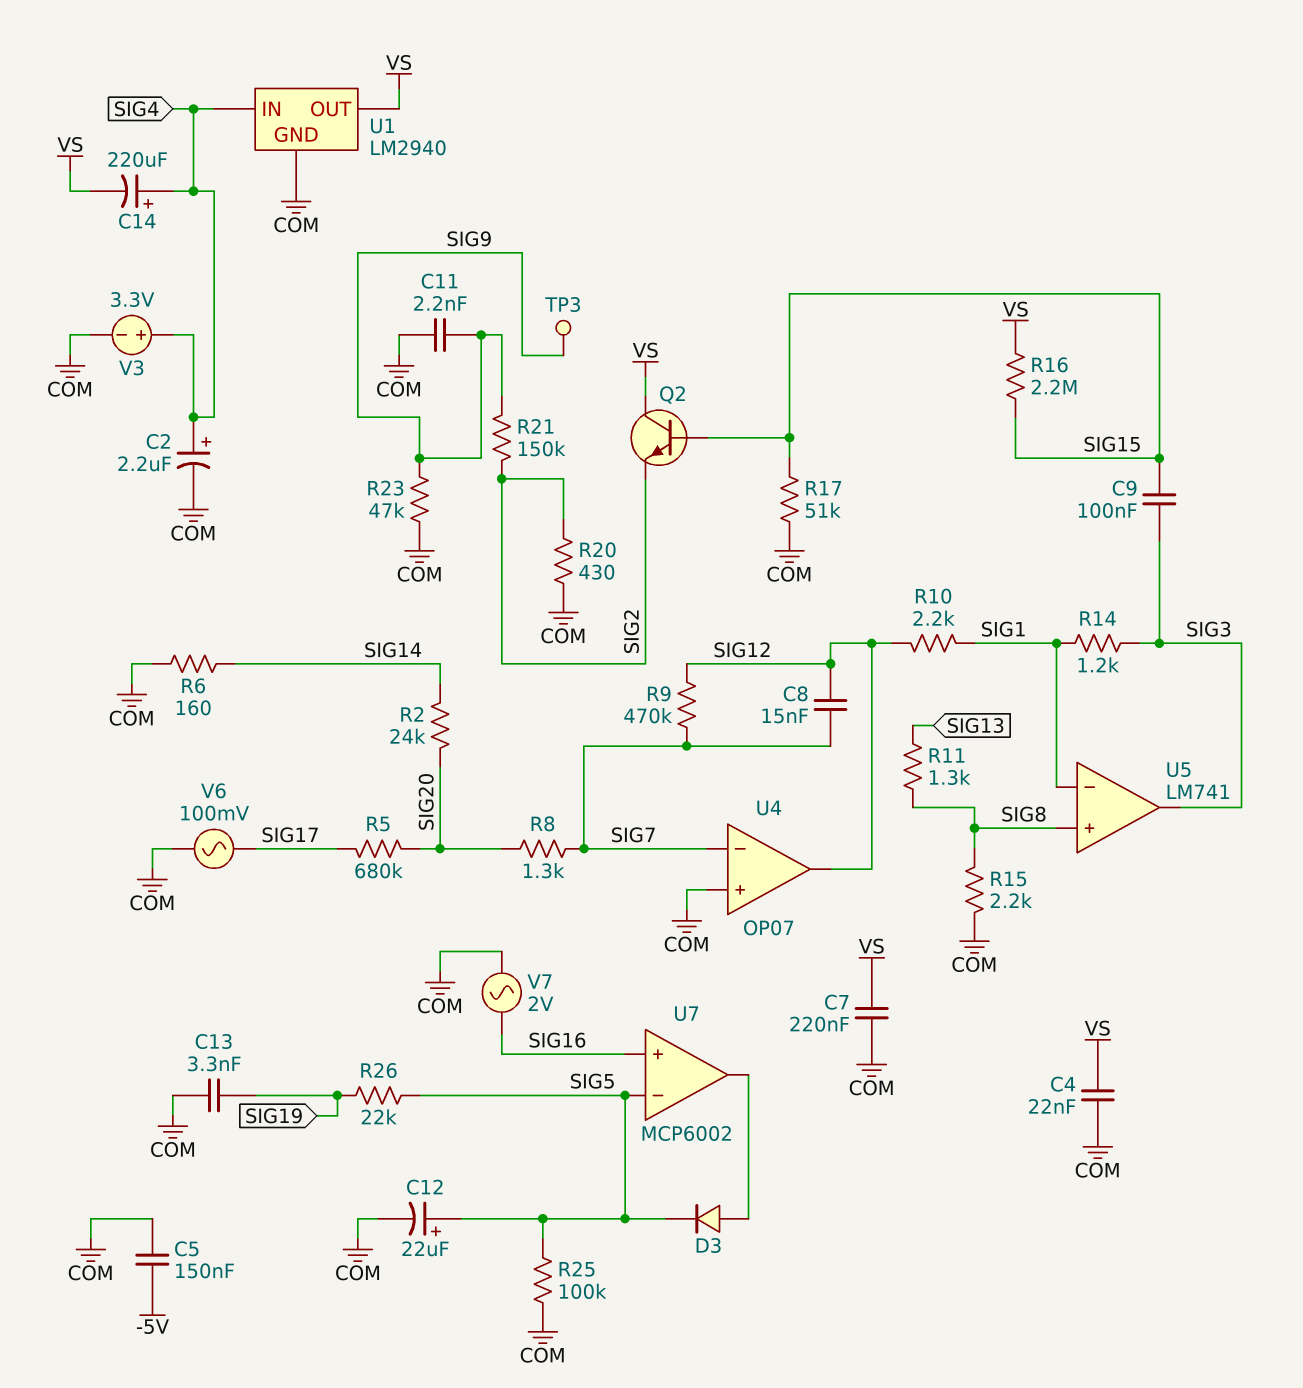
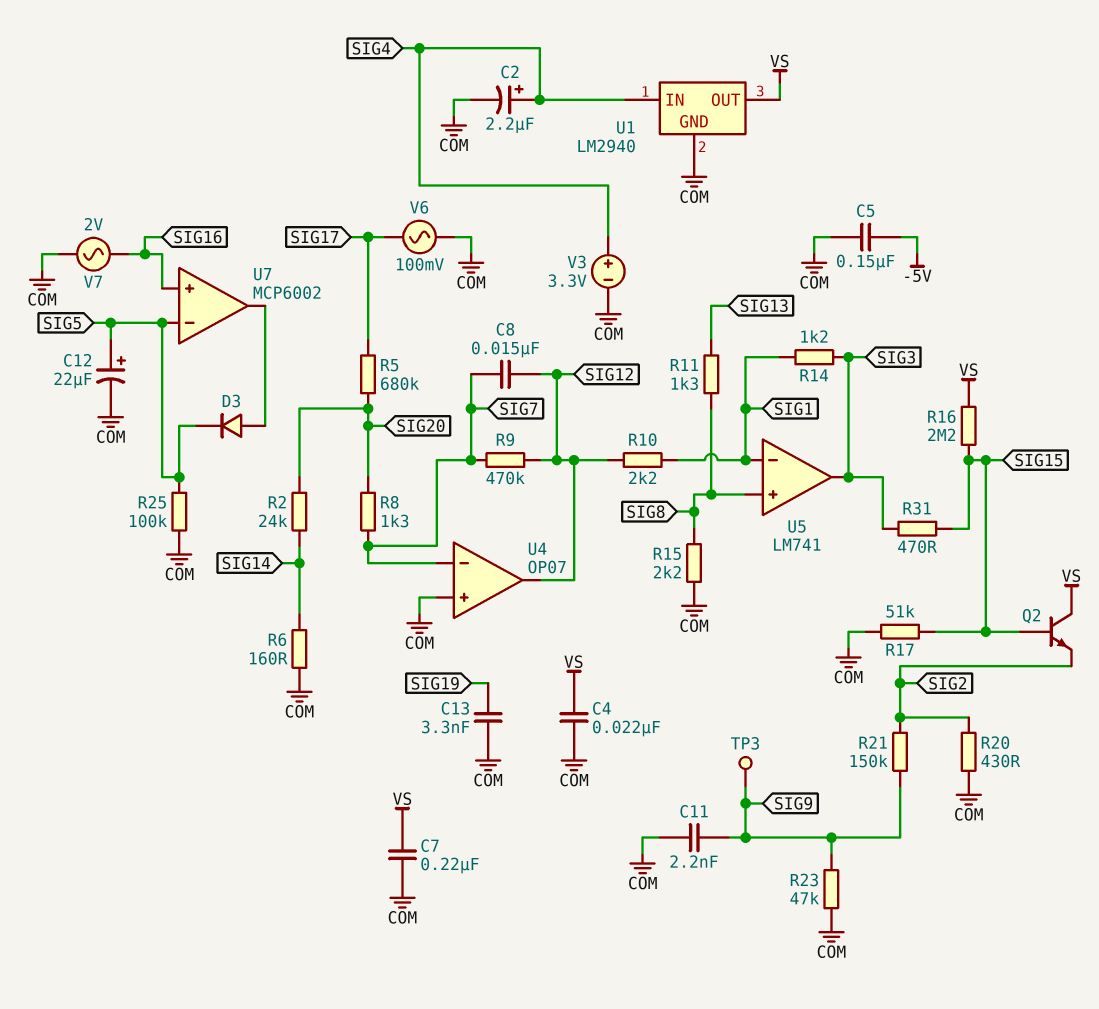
C9: 100nF (SIG3, SIG15) -> none
C14: 220uF (plus SIG4, minus VS) -> none
R26: 22k (SIG5, SIG19) -> none
R31: none -> 470 (SIG3, SIG15)

